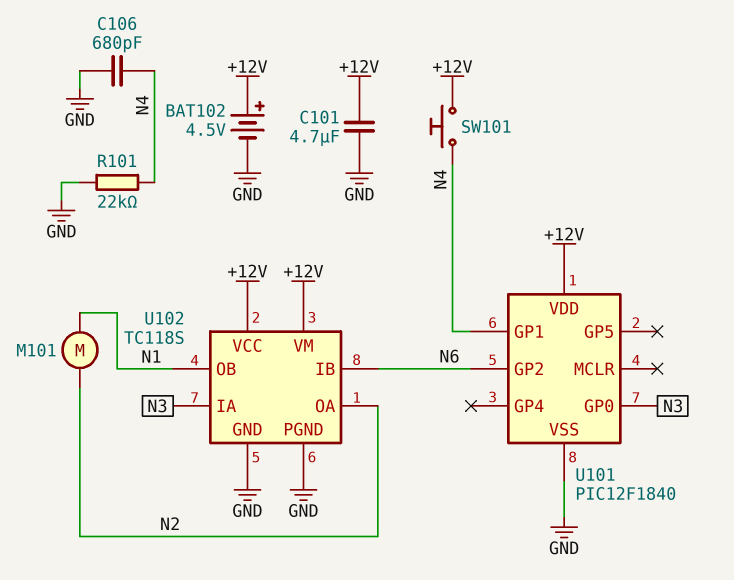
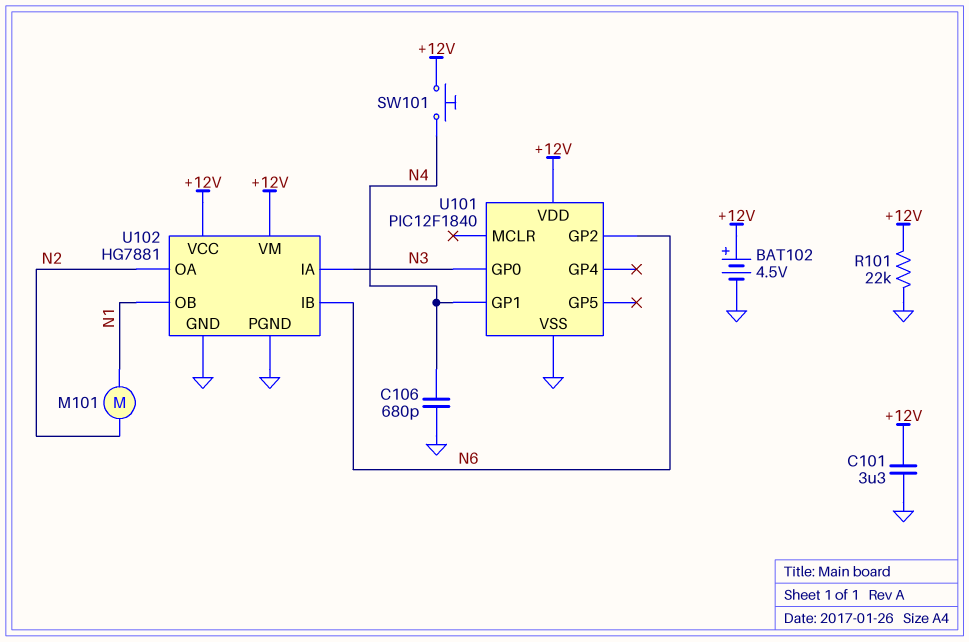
C101: 4.7uF (+12V, GND) -> 3.3uF (+12V, GND)
R101: 22k (GND, N4) -> 22k (+12V, GND)
U102: TC118S -> HG7881

